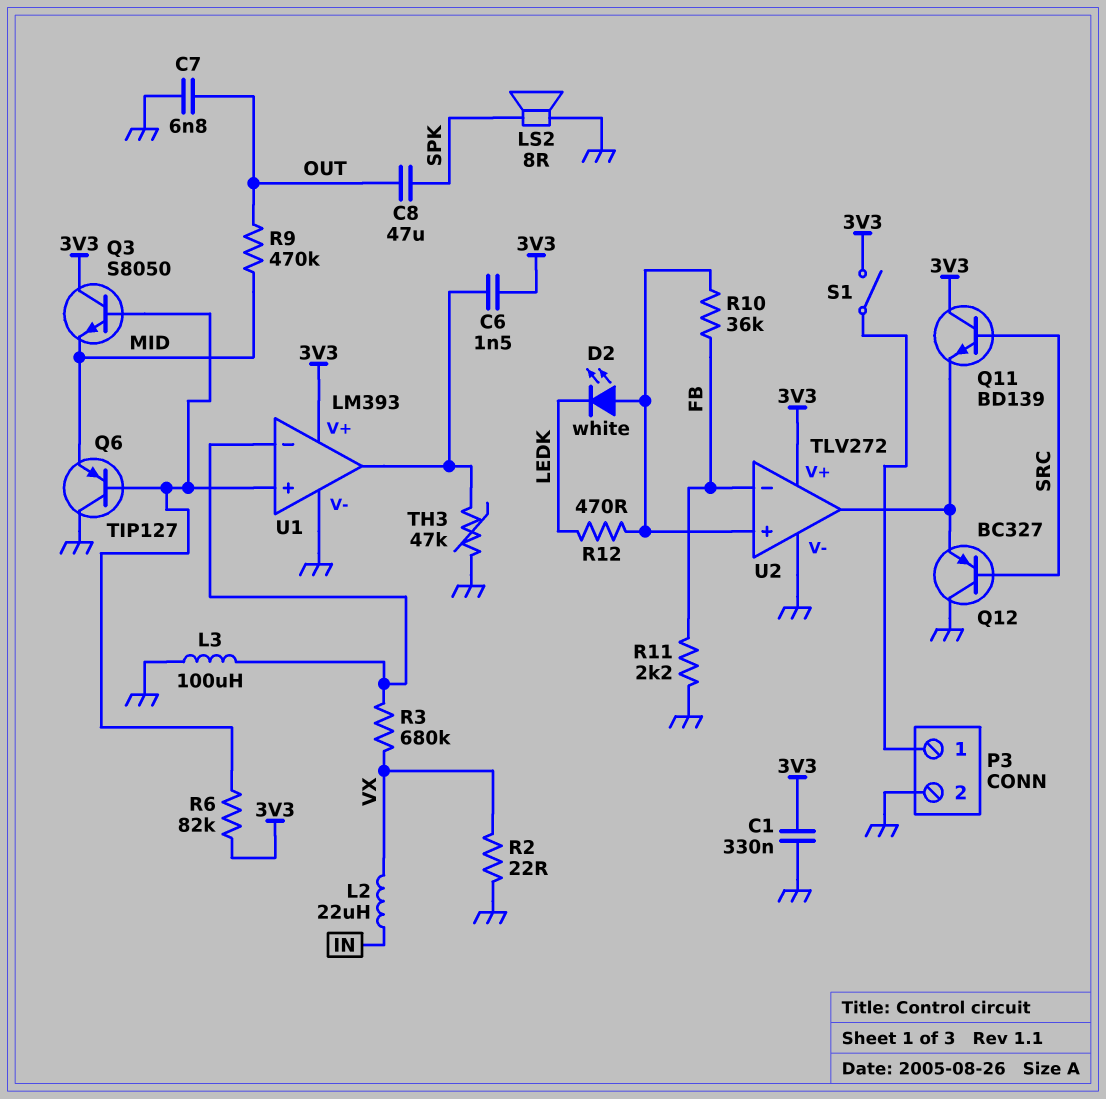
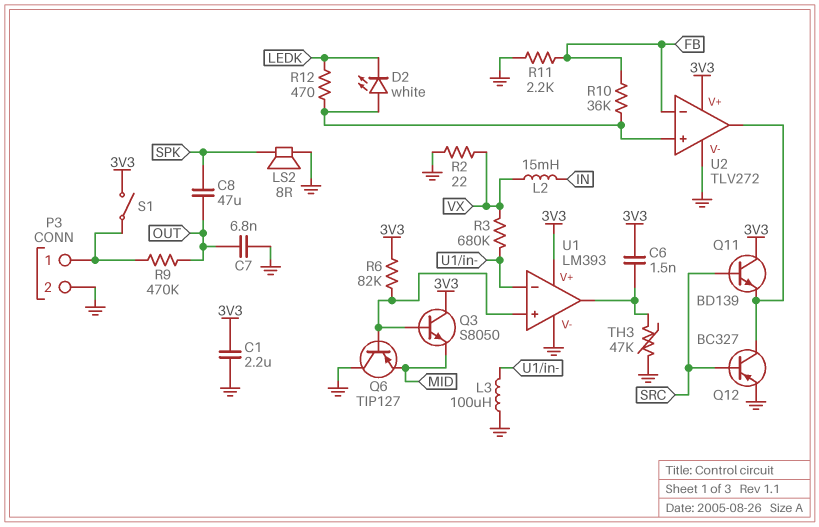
C1: 330nF (3V3, GND) -> 2.2uF (3V3, GND)
L2: 22uH (IN, VX) -> 15mH (IN, VX)
Q12: PNP BC327 (B SRC, C GND, E U2/out) -> PNP BC327 (B SRC, C U2/out, E GND)
R9: 470k (MID, OUT) -> 470k (OUT, P3/1)

